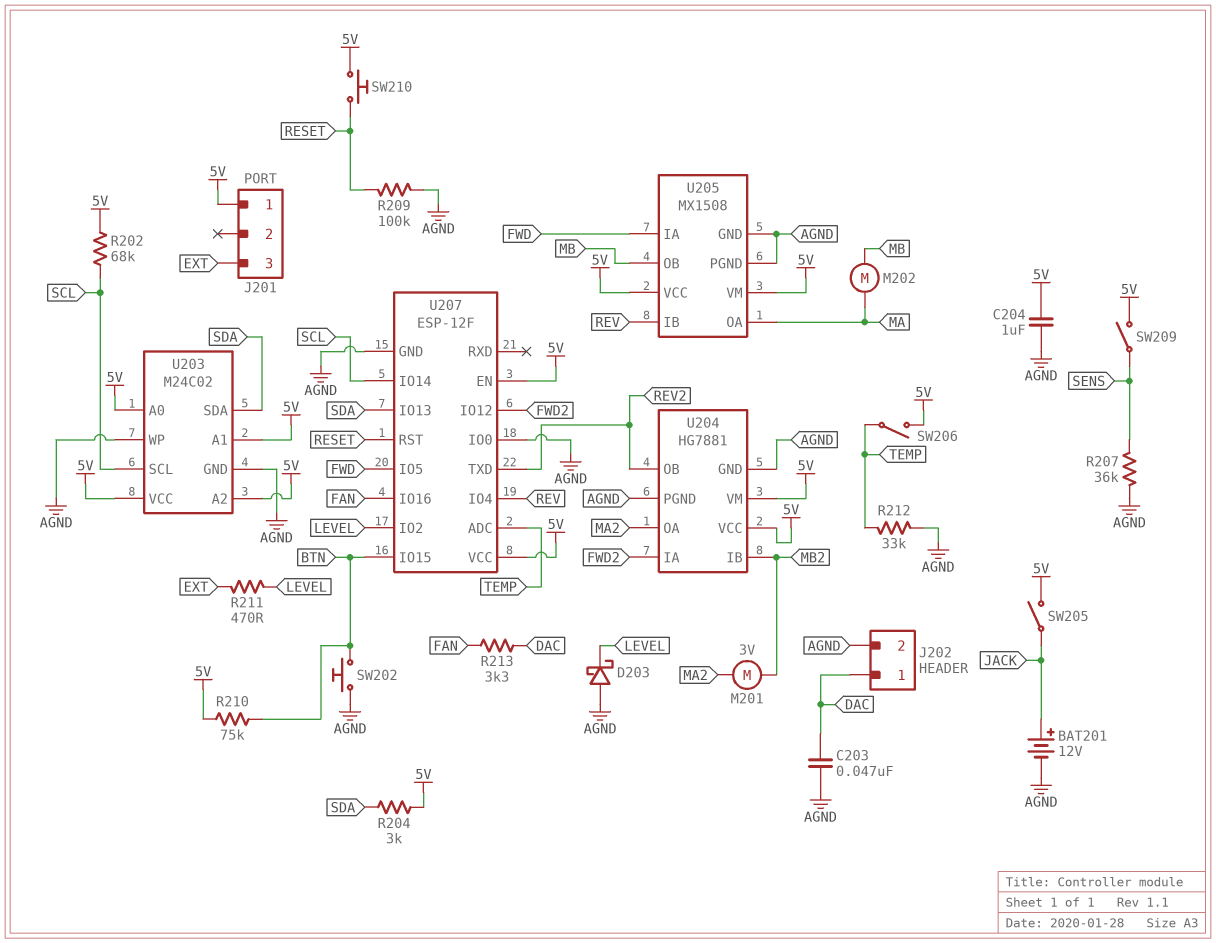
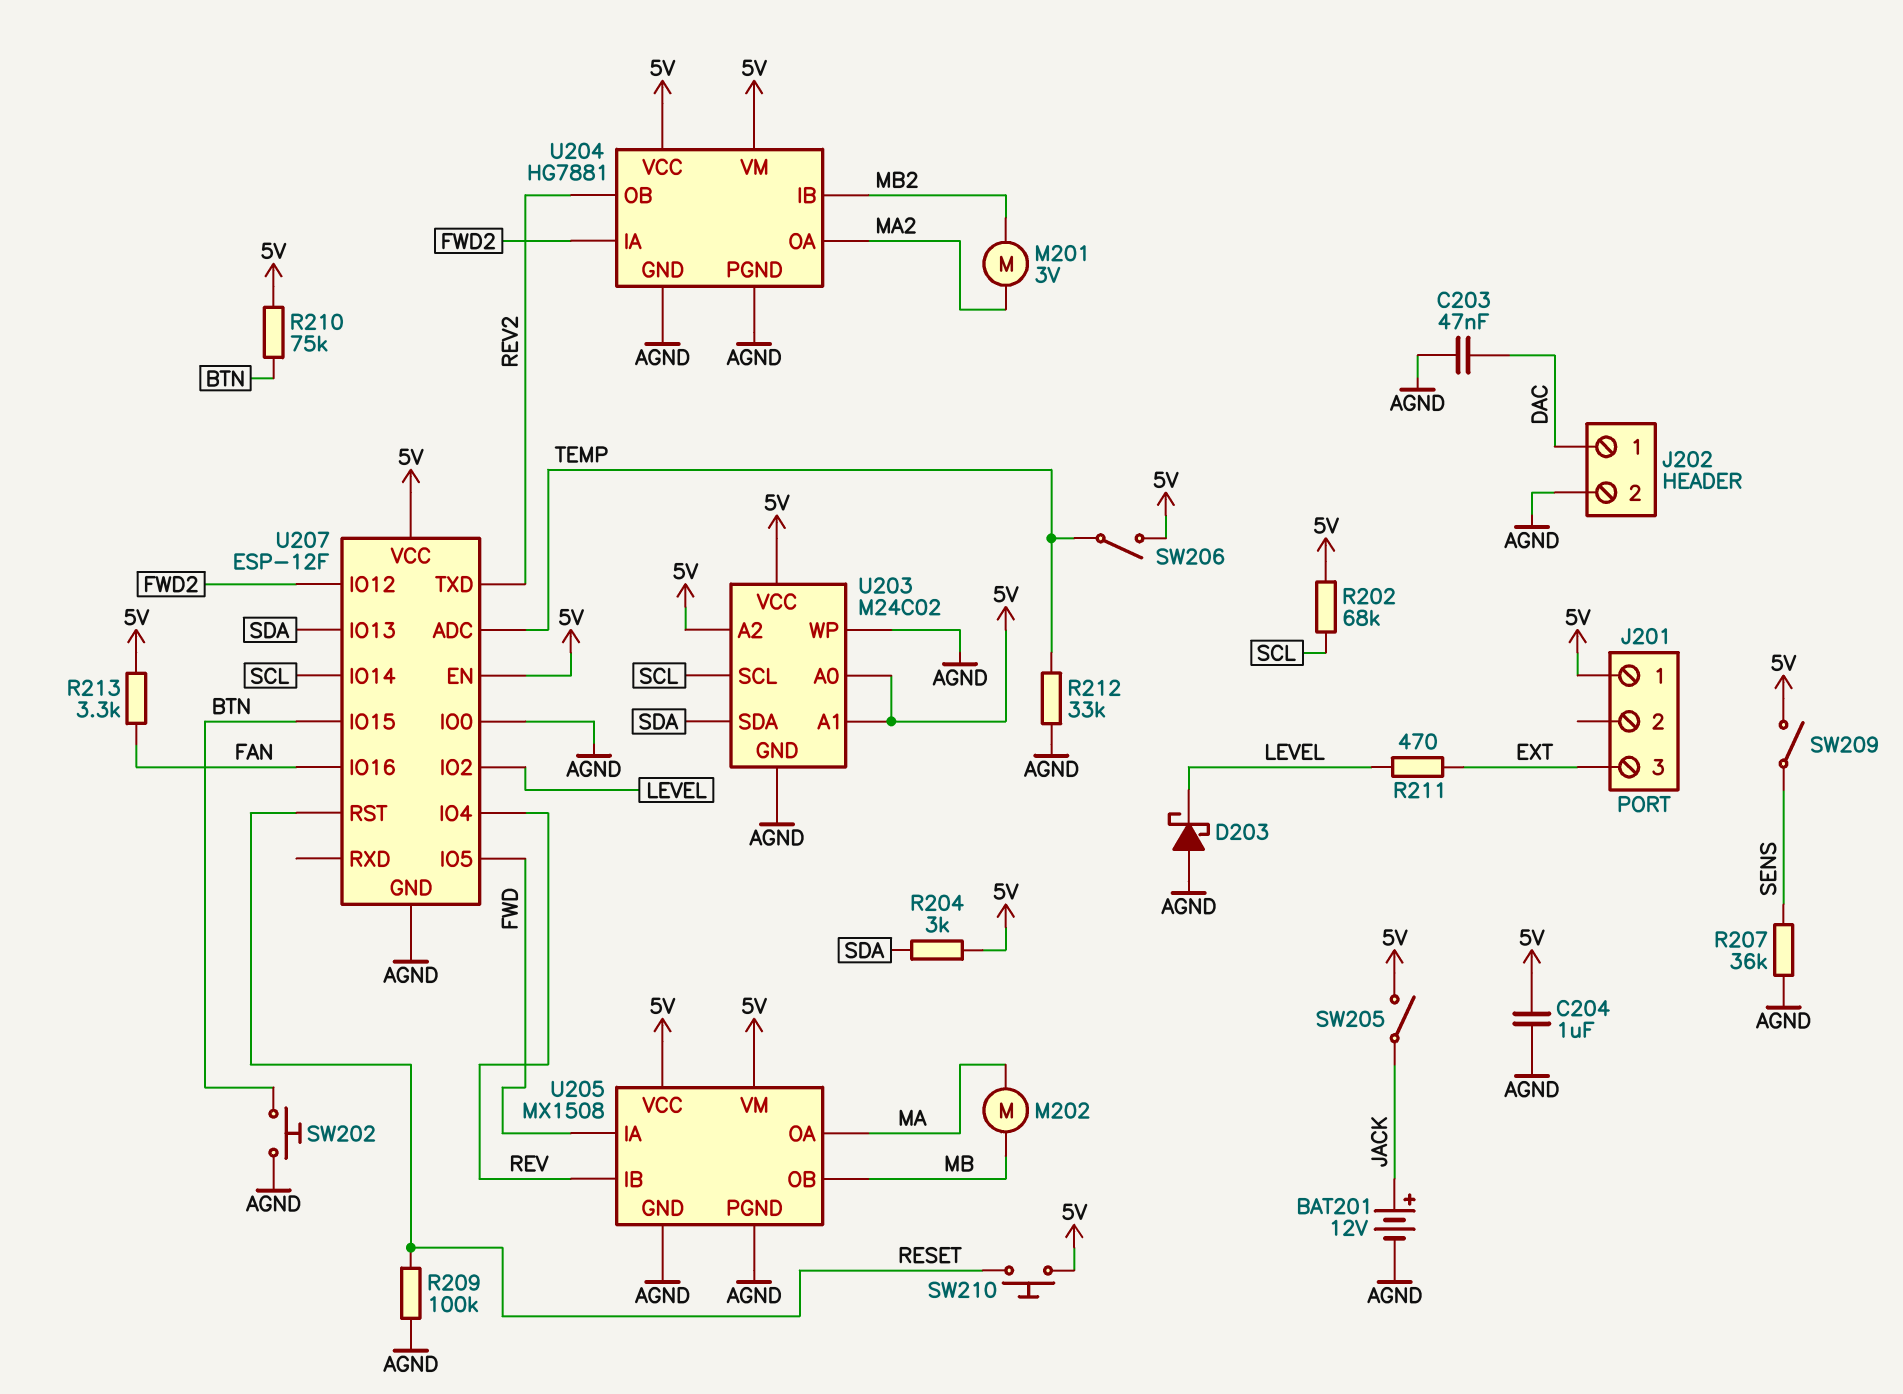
R213: 3.3k (DAC, FAN) -> 3.3k (5V, FAN)

